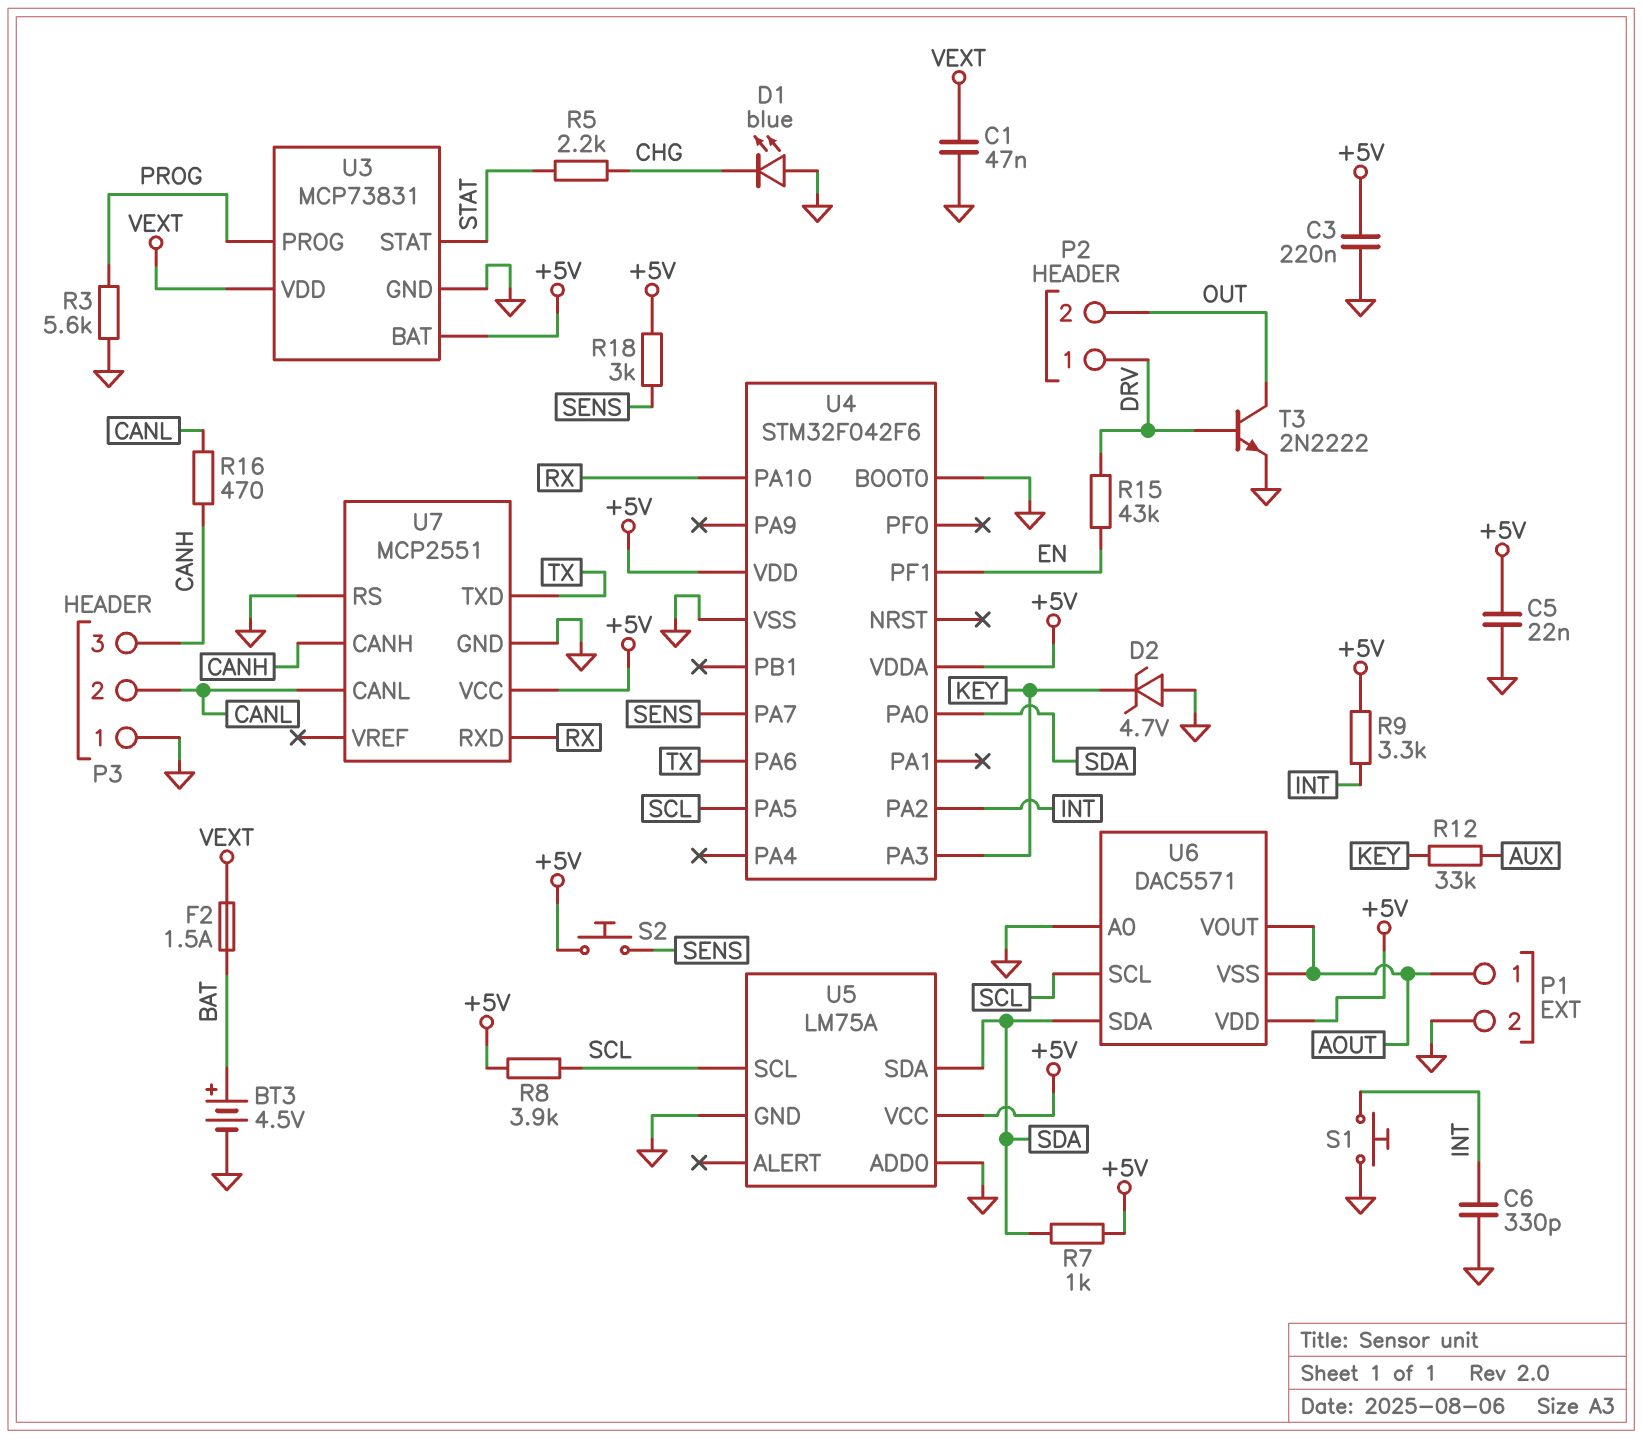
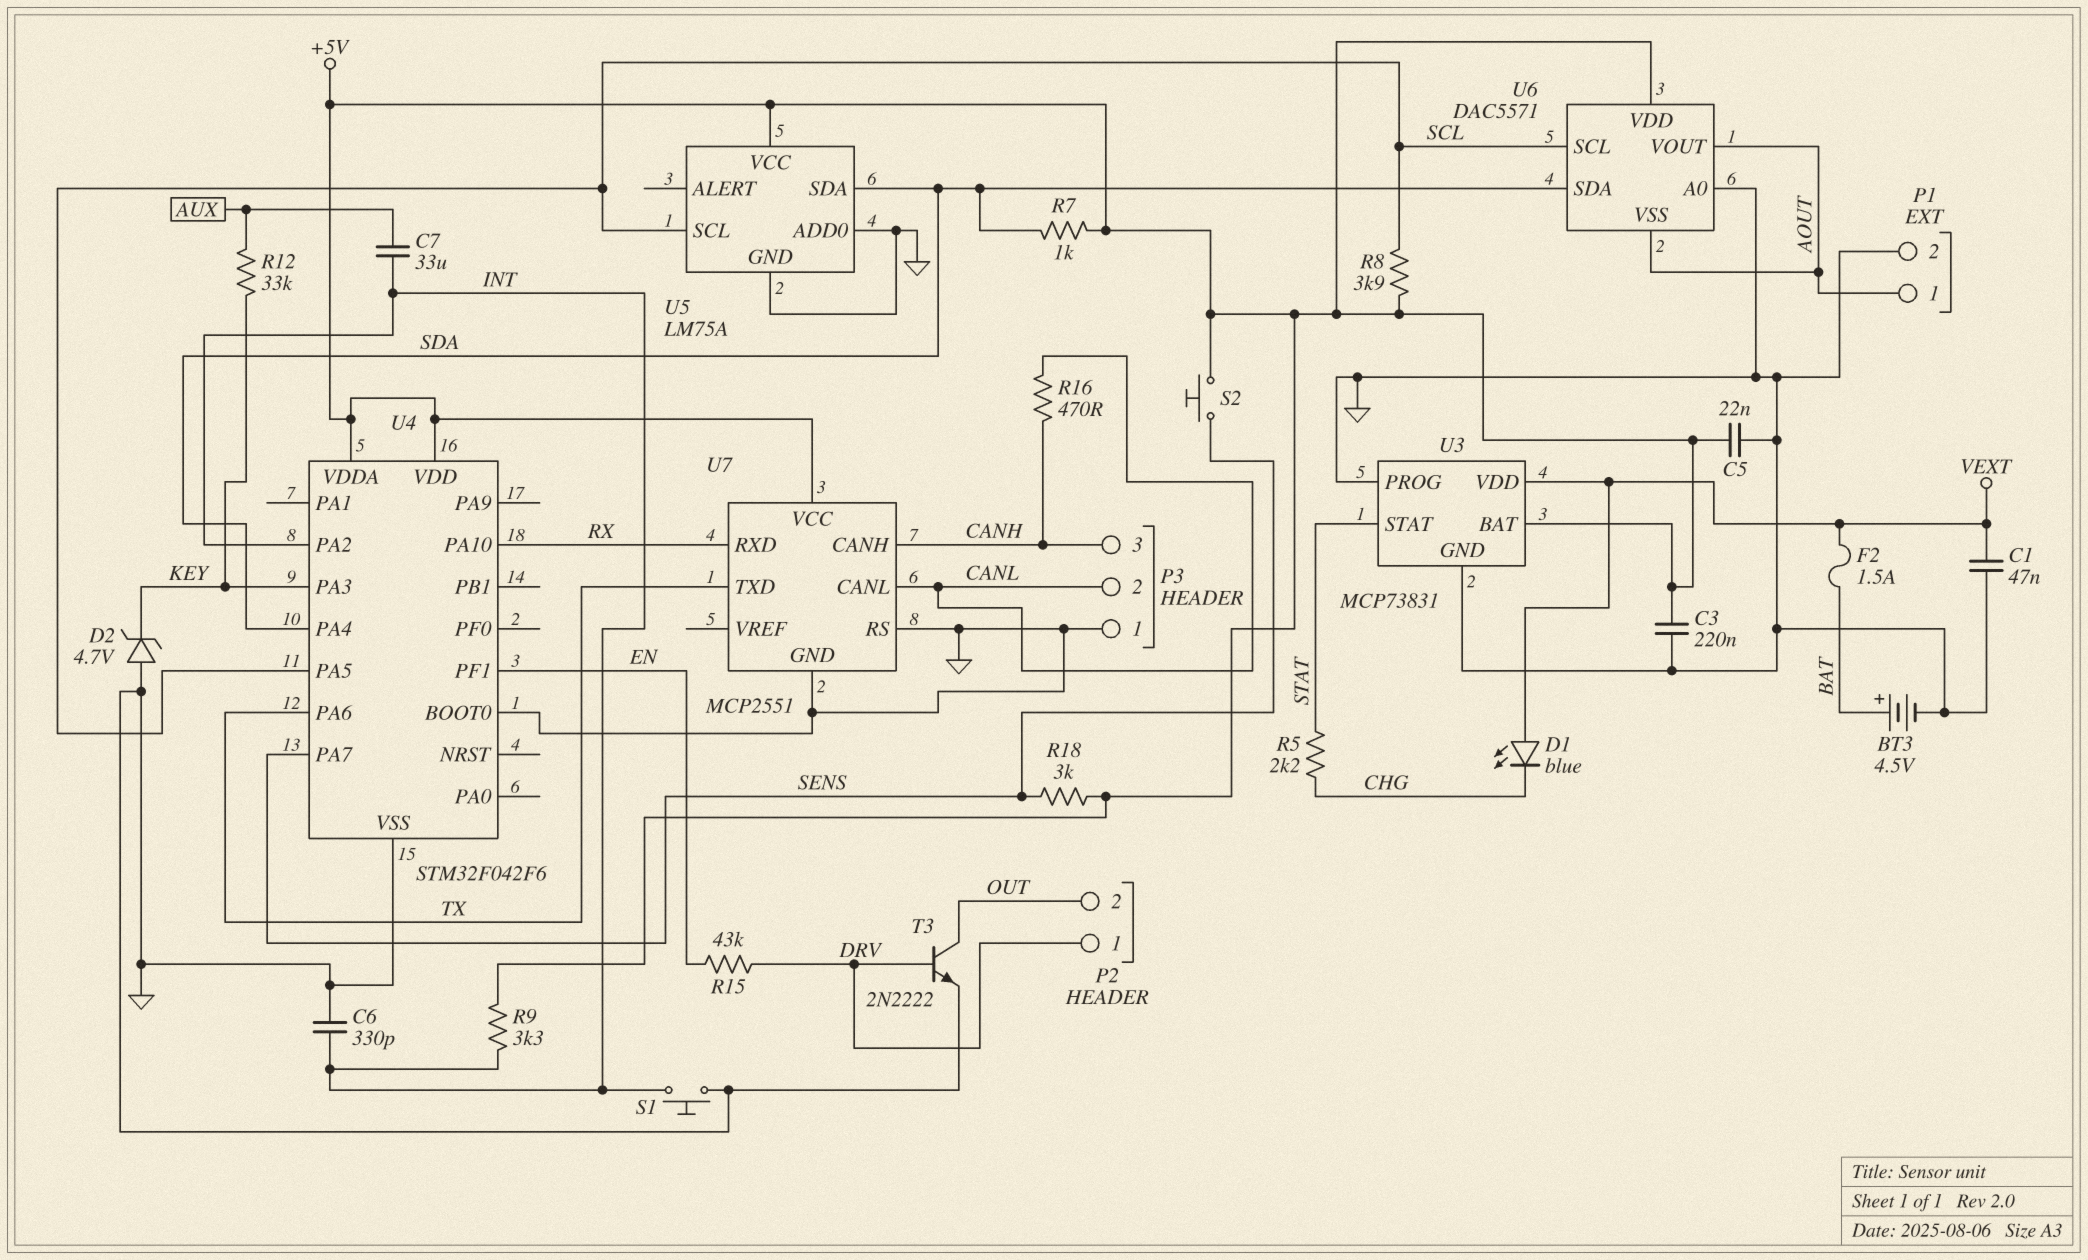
C7: none -> 33uF (AUX, INT)
D1: LED blue (A GND, K CHG) -> LED blue (A VEXT, K CHG)
R3: 5.6k (GND, PROG) -> none
U3 pin PROG: PROG -> GND
U4 pin PA0: SDA -> none
U4 pin PA4: none -> SDA

